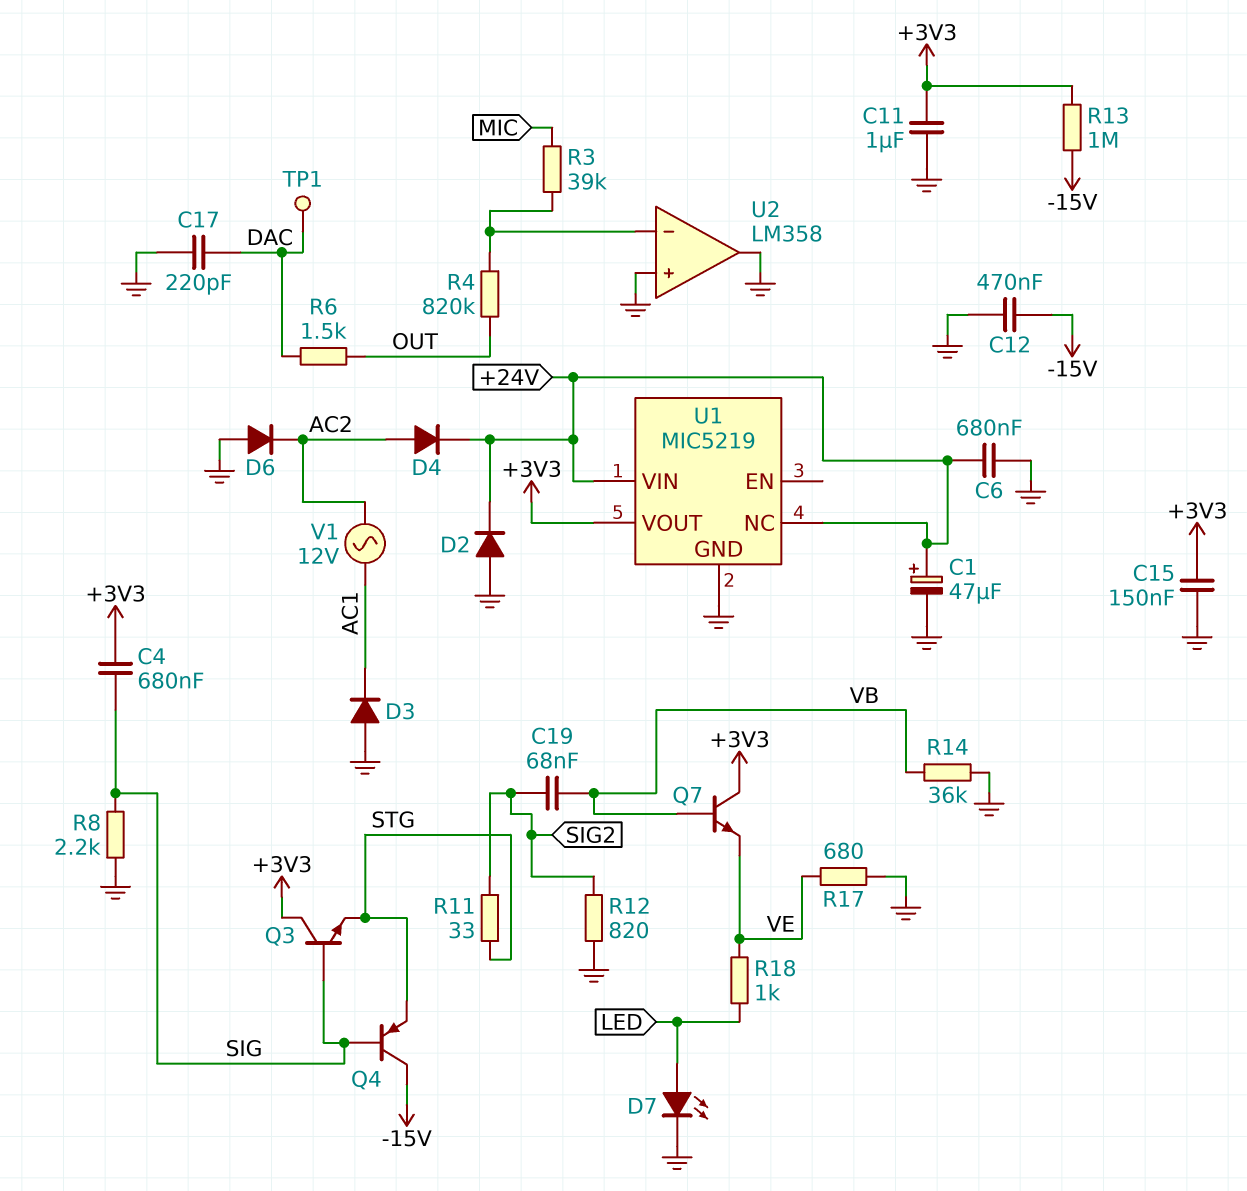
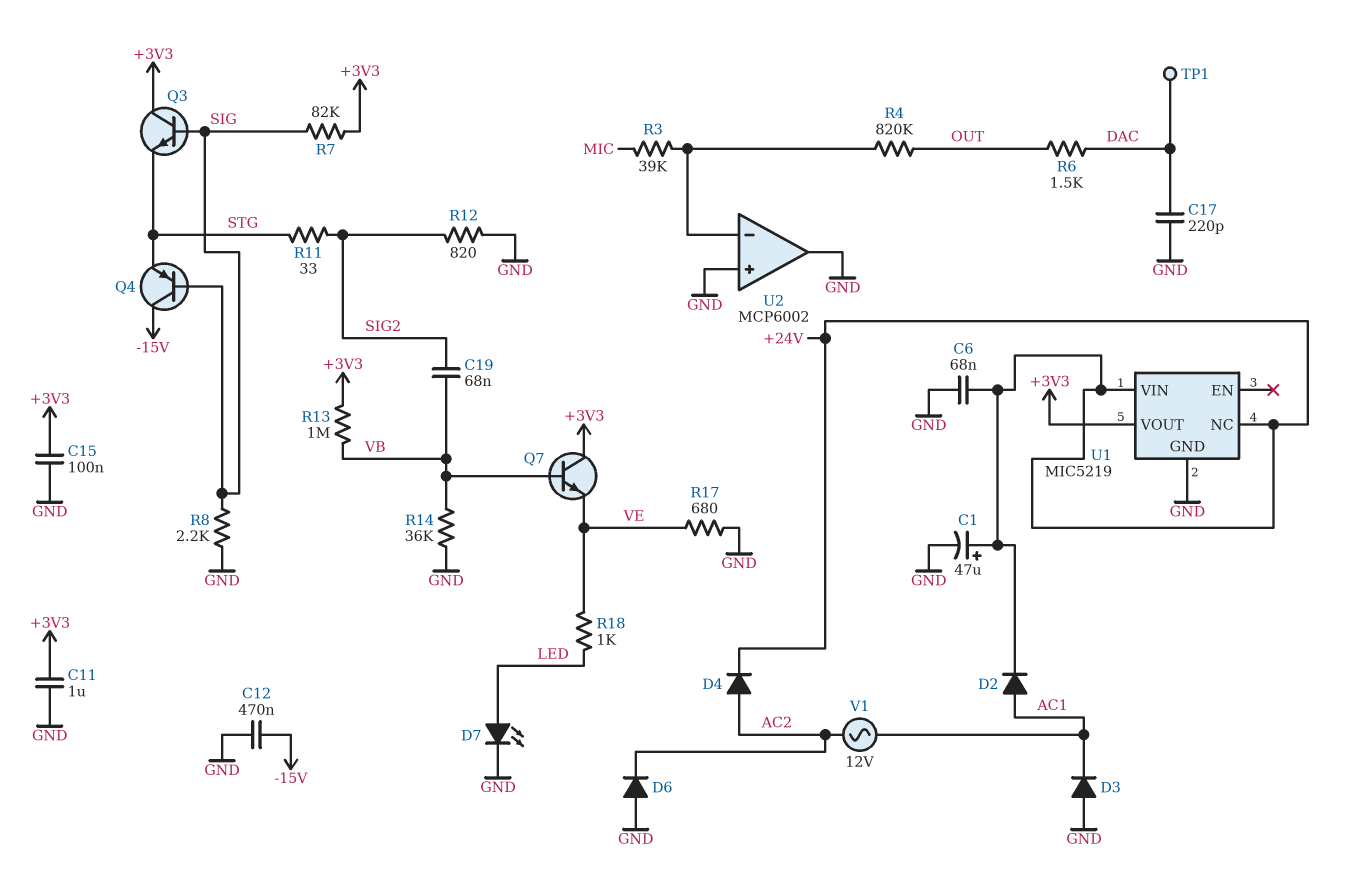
C4: 680nF (+3V3, SIG) -> none
C6: 680nF (+24V, GND) -> 68nF (+24V, GND)
C15: 150nF (+3V3, GND) -> 100nF (+3V3, GND)
D2: diode (A GND, K +24V) -> diode (A AC1, K +24V)
R7: none -> 82k (+3V3, SIG)
R13: 1M (+3V3, -15V) -> 1M (+3V3, VB)
U2: LM358 -> MCP6002

